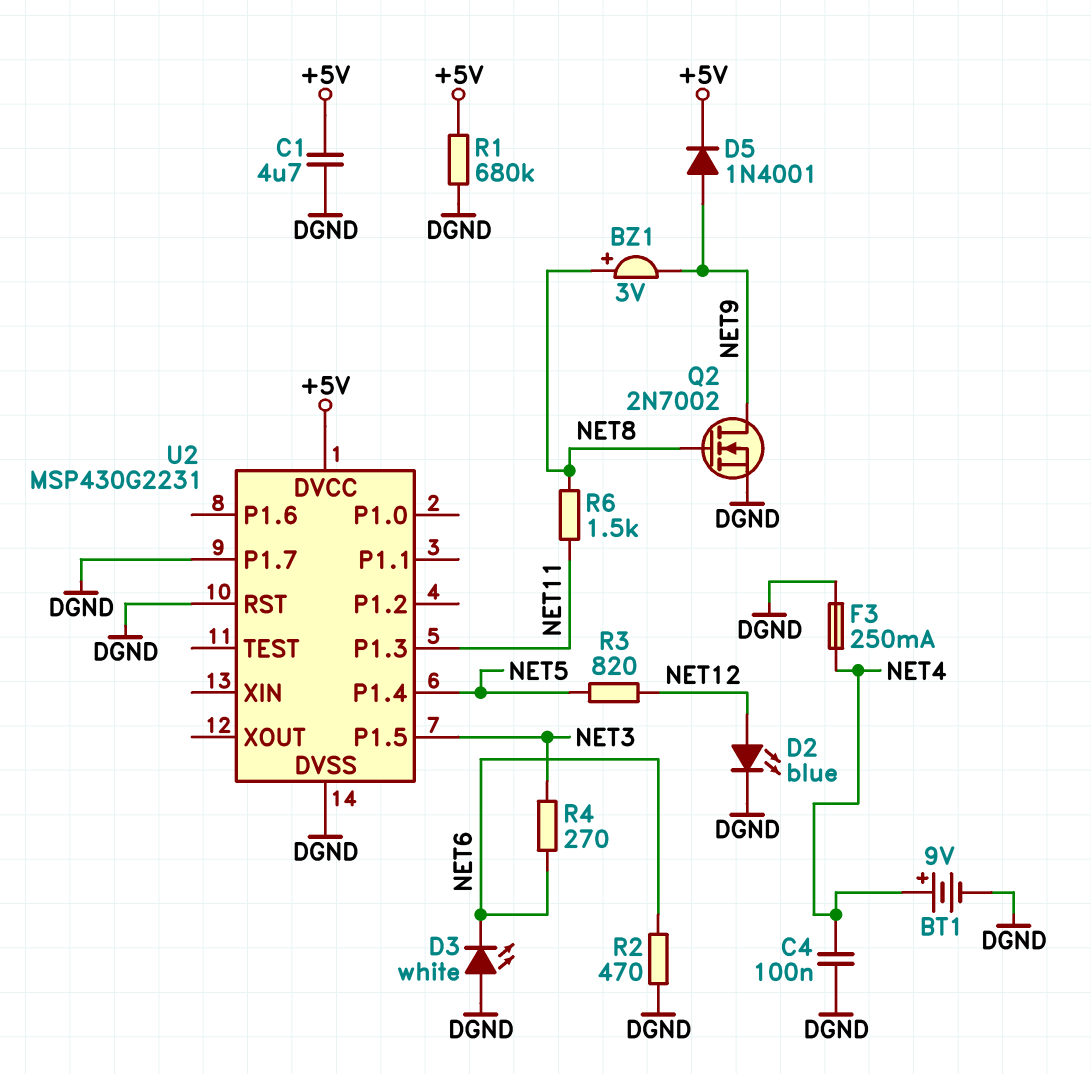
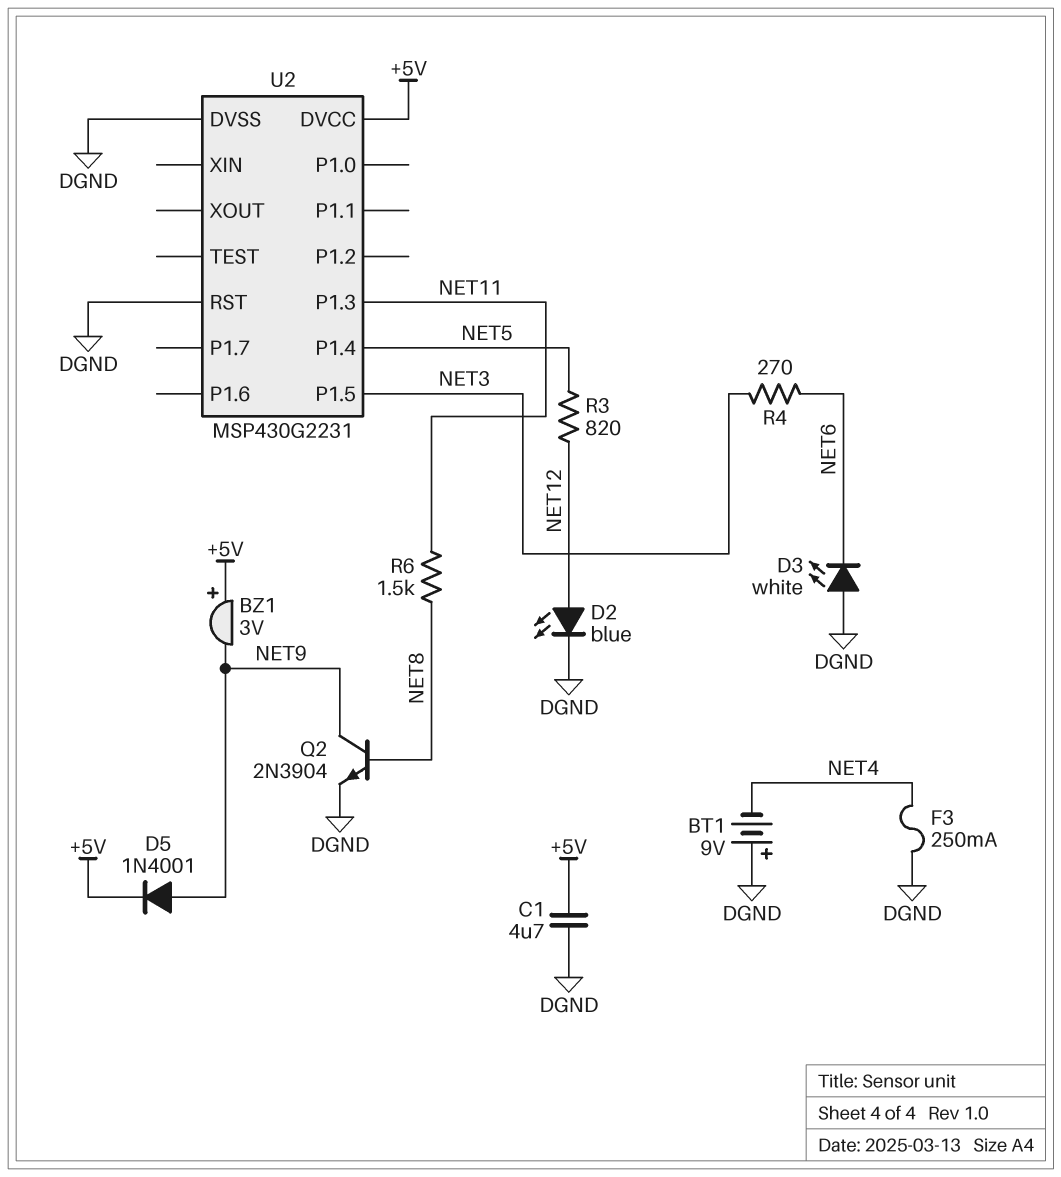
BT1: 9V (plus NET4, minus DGND) -> 9V (plus DGND, minus NET4)
BZ1: buzzer 3V (plus NET8, minus NET9) -> buzzer 3V (plus +5V, minus NET9)
C4: 100nF (DGND, NET4) -> none
Q2: NMOS 2N7002 (G NET8, D NET9, S DGND) -> NPN 2N3904 (B NET8, C NET9, E DGND)
R1: 680k (+5V, DGND) -> none
R2: 470 (DGND, NET6) -> none
U2 pin P1.7: DGND -> none

